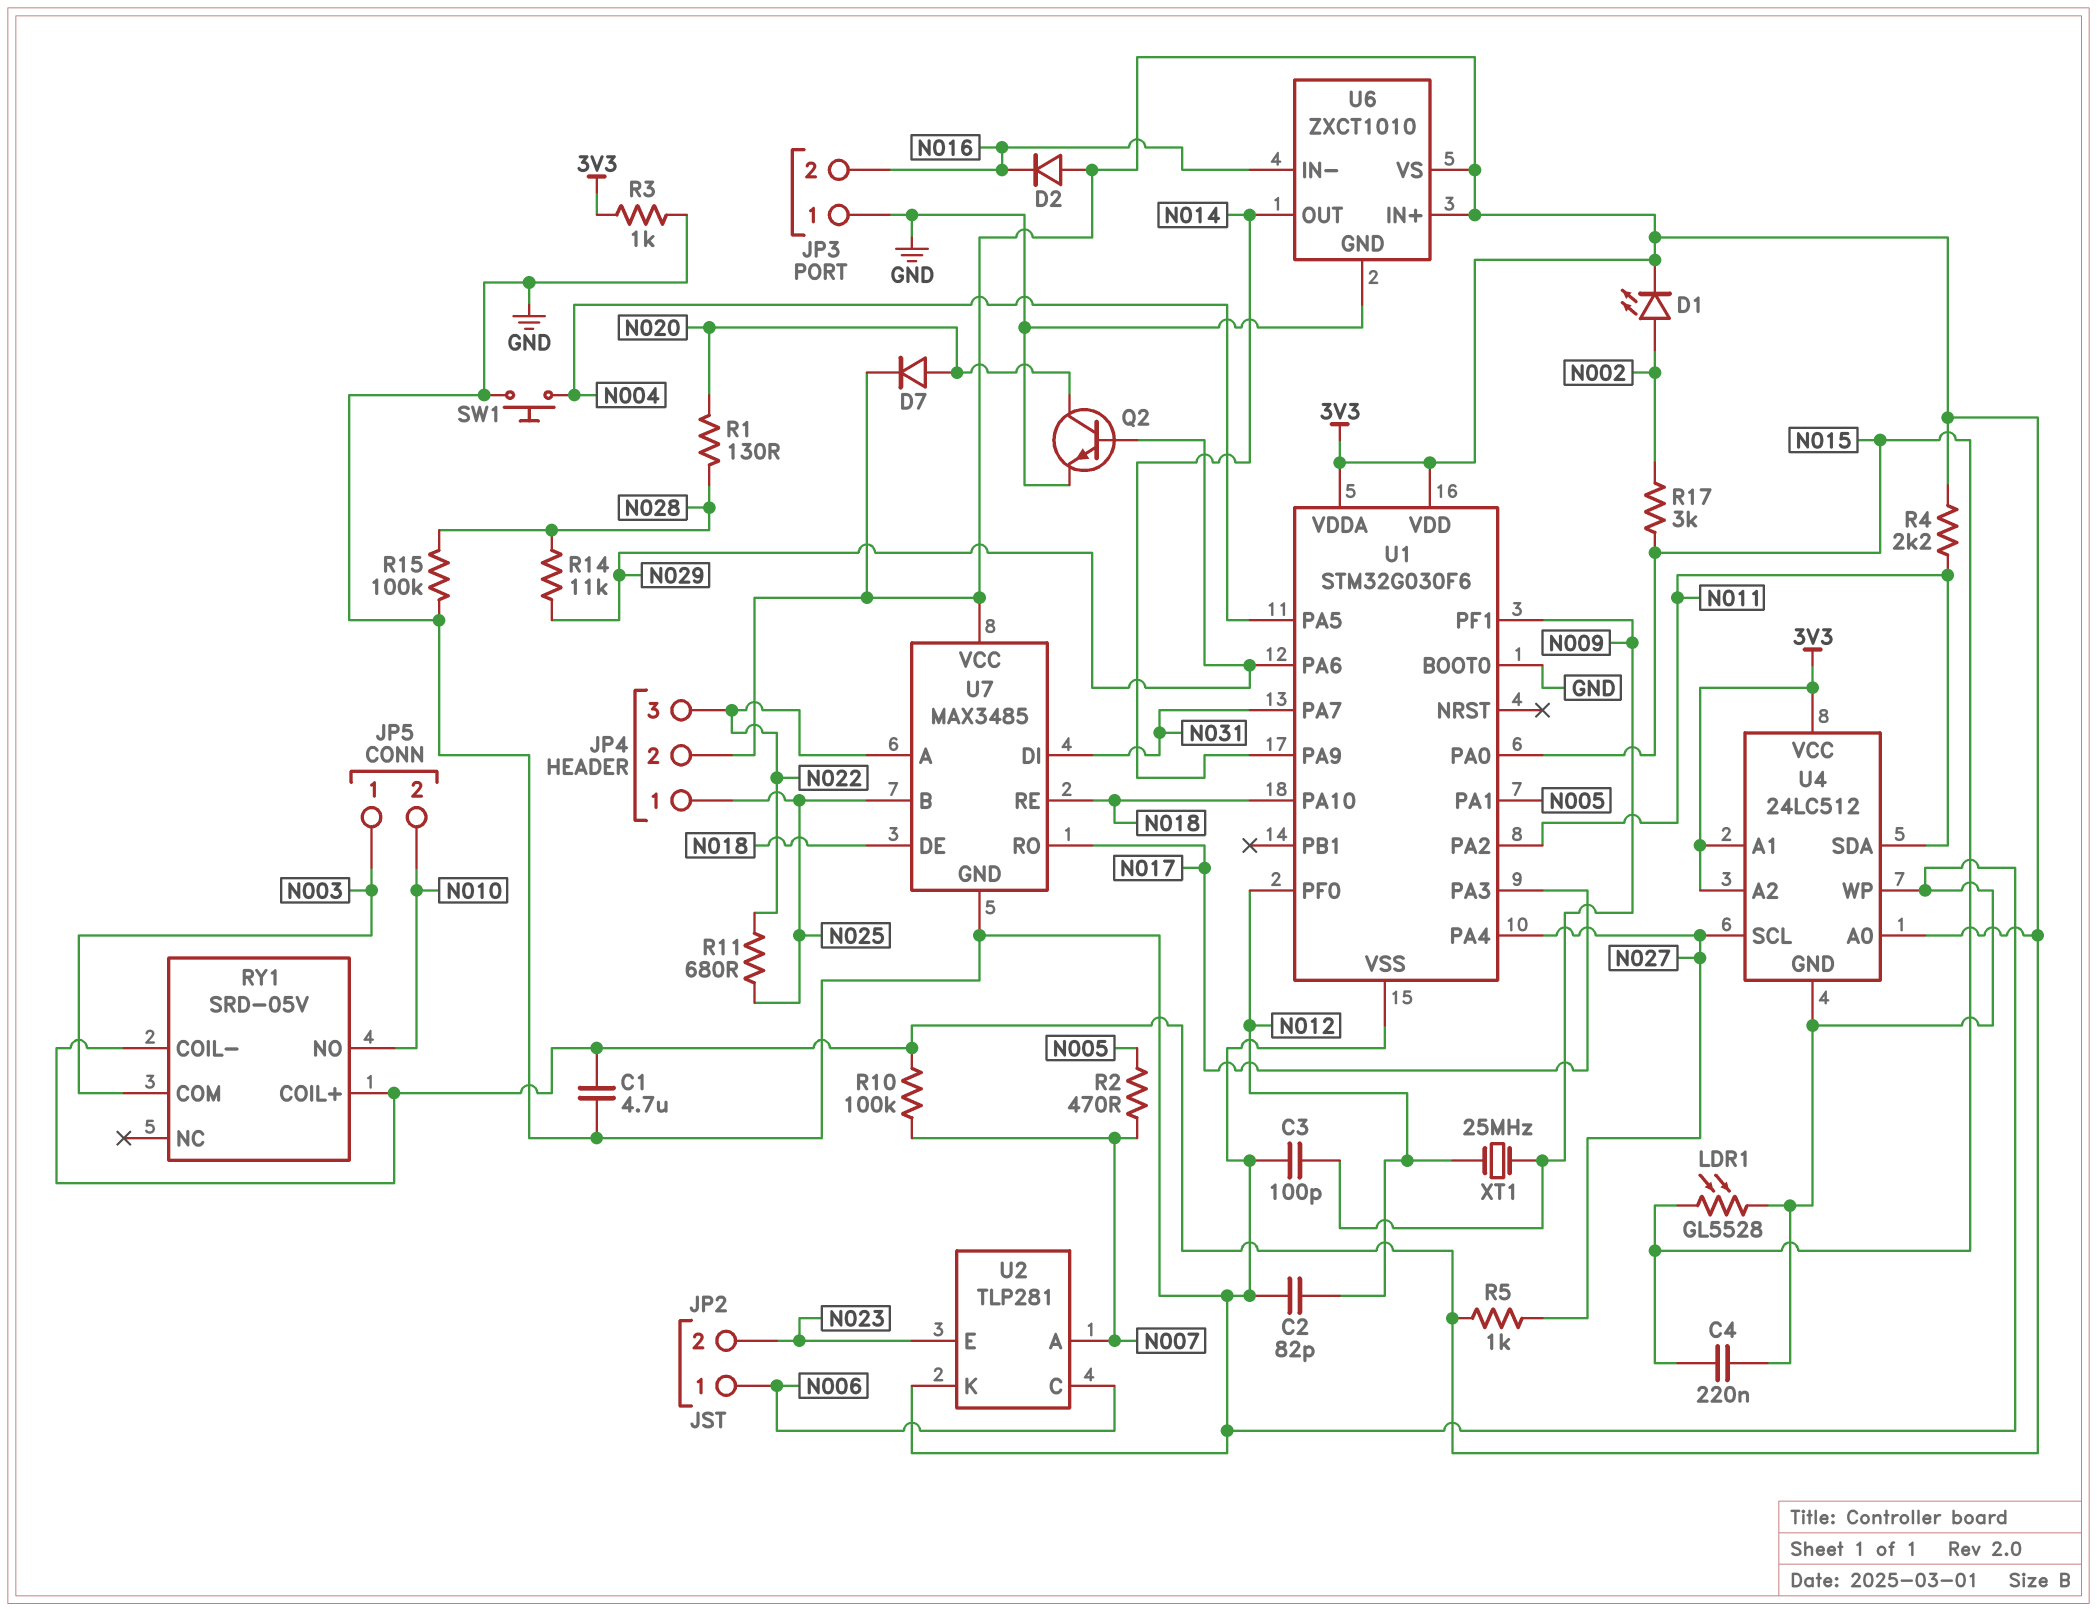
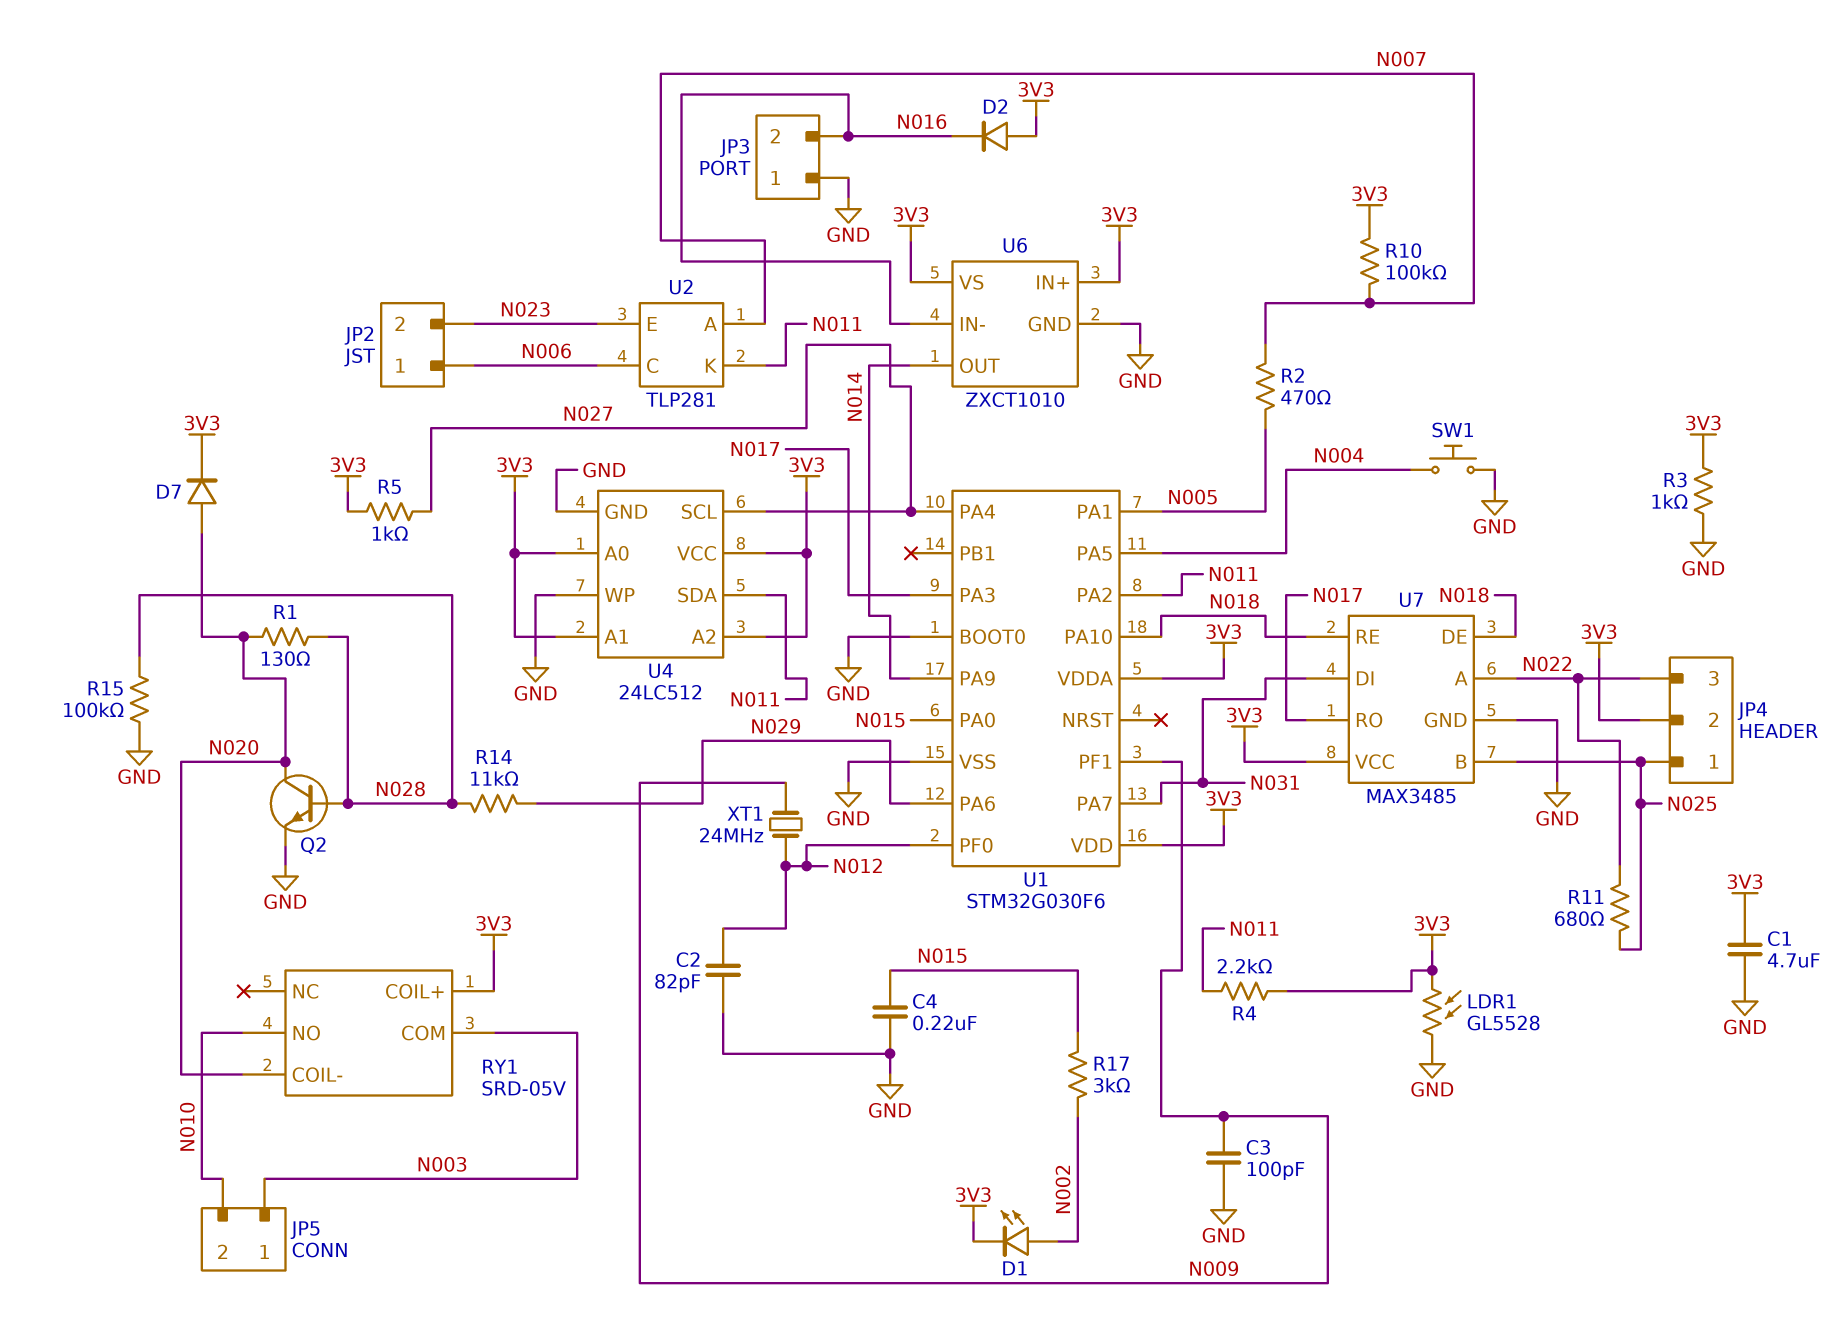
LDR1: GL5528 (GND, N015) -> GL5528 (3V3, GND)
Q2: NPN (B N029, C N020, E GND) -> NPN (B N028, C N020, E GND)
RY1 pin COIL-: 3V3 -> N020
U2 pin K: GND -> N011
XT1: 25MHz (N009, N012) -> 24MHz (N009, N012)

